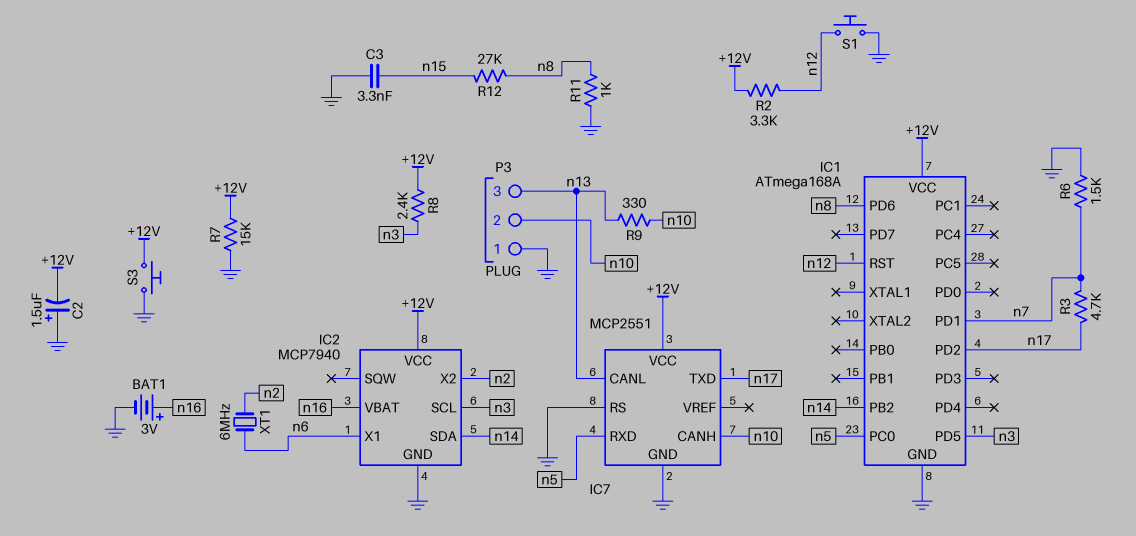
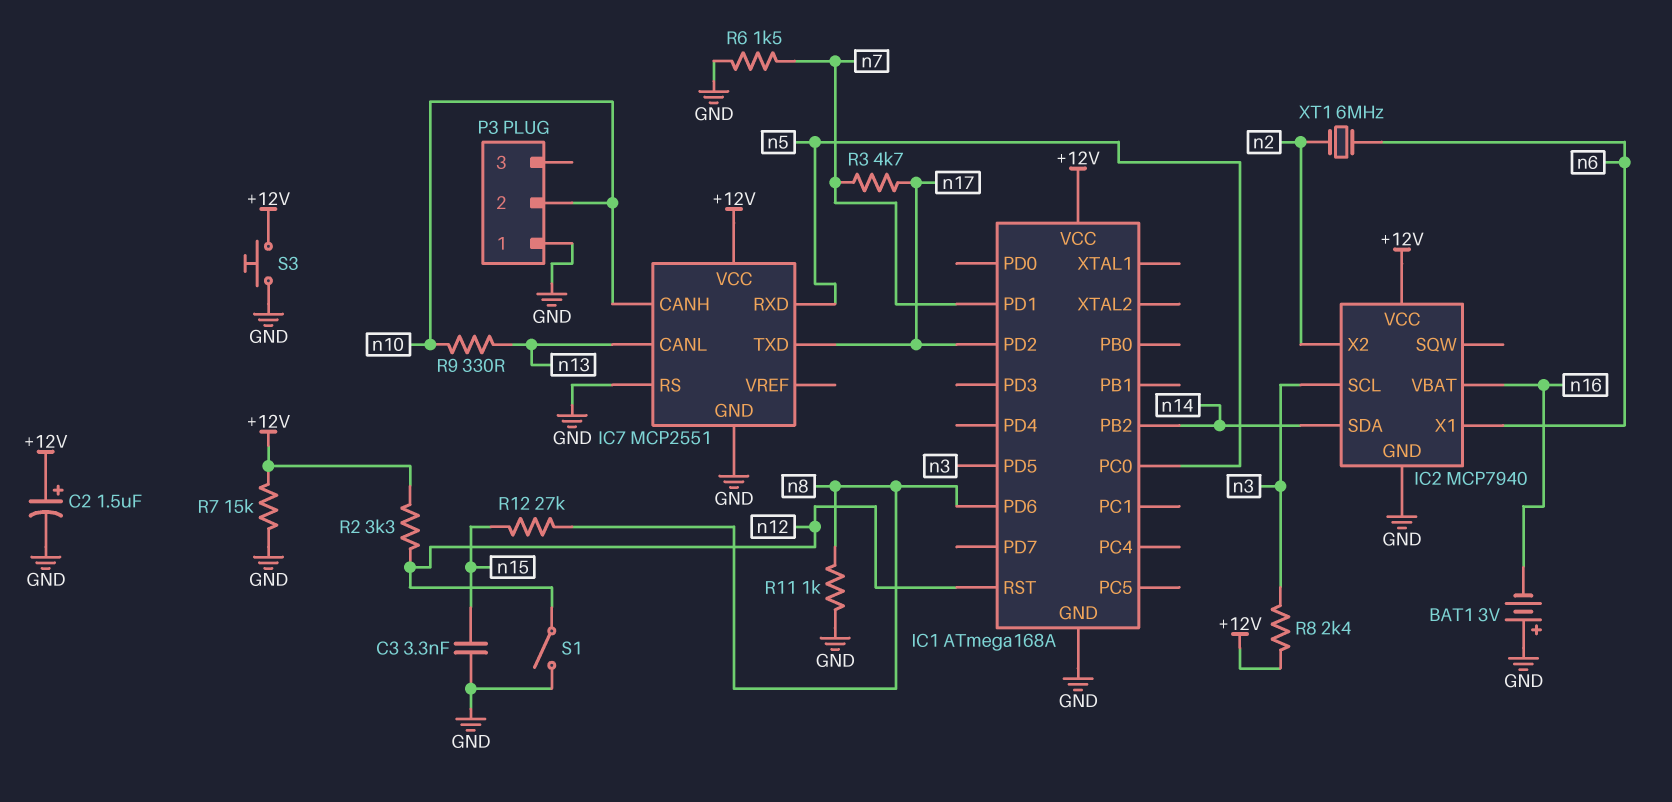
BAT1: 3V (plus n16, minus GND) -> 3V (plus GND, minus n16)
C2: 1.5uF (plus GND, minus +12V) -> 1.5uF (plus +12V, minus GND)
P3 pin 3: n13 -> none
S1: button (GND, n12) -> switch (GND, n12)

